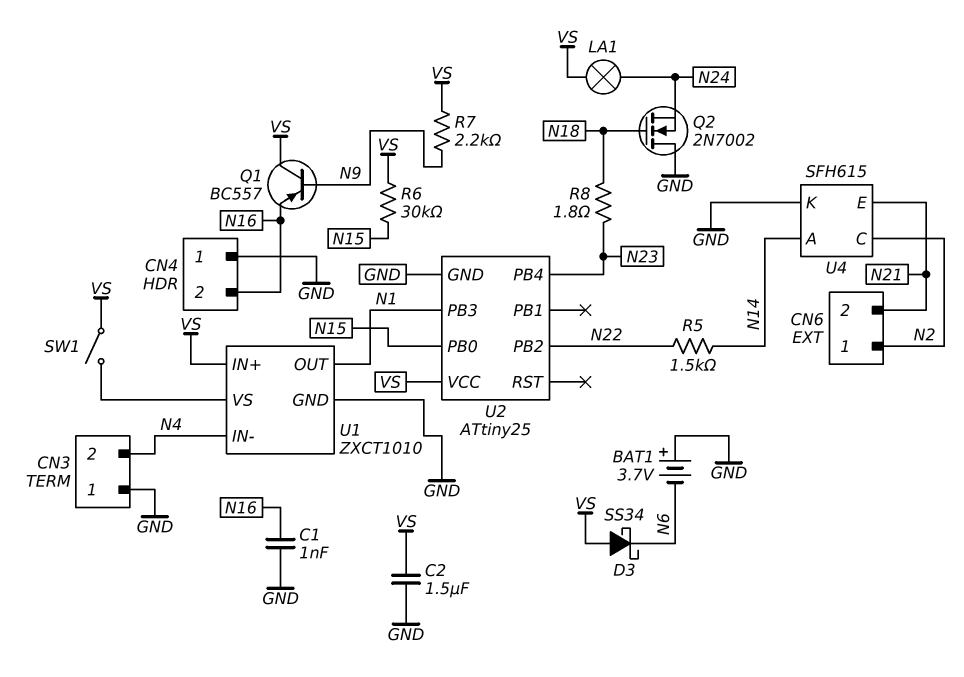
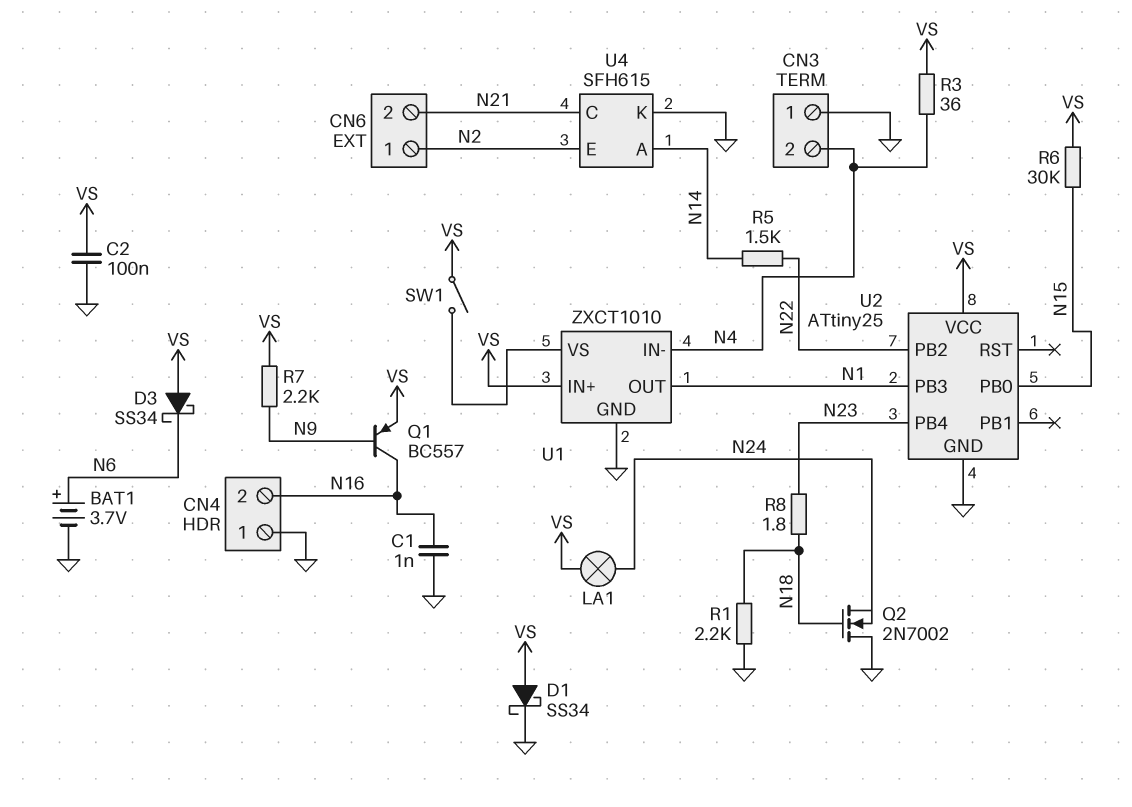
BAT1: 3.7V (plus GND, minus N6) -> 3.7V (plus N6, minus GND)
C2: 1.5uF (GND, VS) -> 100nF (GND, VS)
D1: none -> schottky SS34 (A VS, K GND)
Q1: PNP BC557 (B N9, C VS, E N16) -> PNP BC557 (B N9, C N16, E VS)
R1: none -> 2.2k (GND, N18)
R3: none -> 36 (N4, VS)
U4 pin C: N2 -> N21
U4 pin E: N21 -> N2

